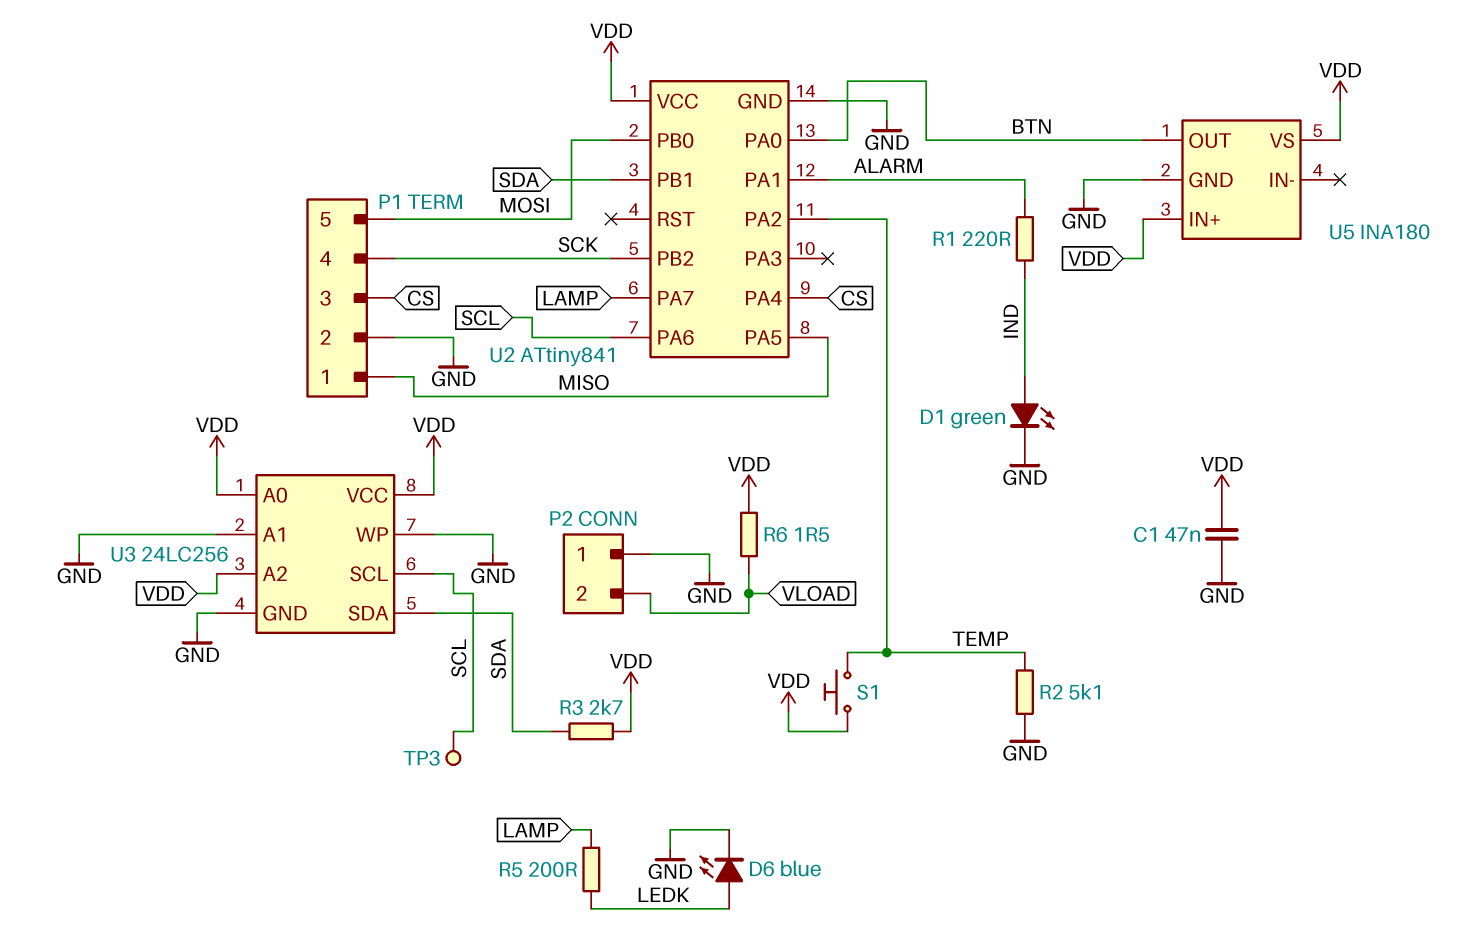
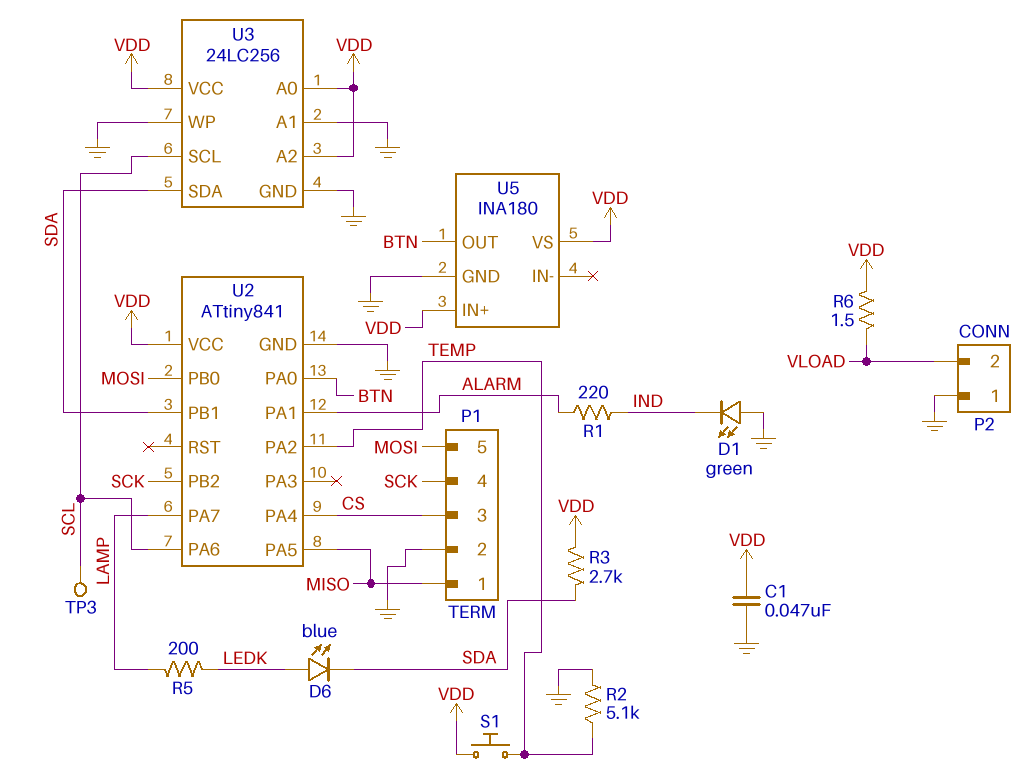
D1: LED green (A IND, K GND) -> LED green (A GND, K IND)
D6: LED blue (A LEDK, K GND) -> LED blue (A LEDK, K SDA)

